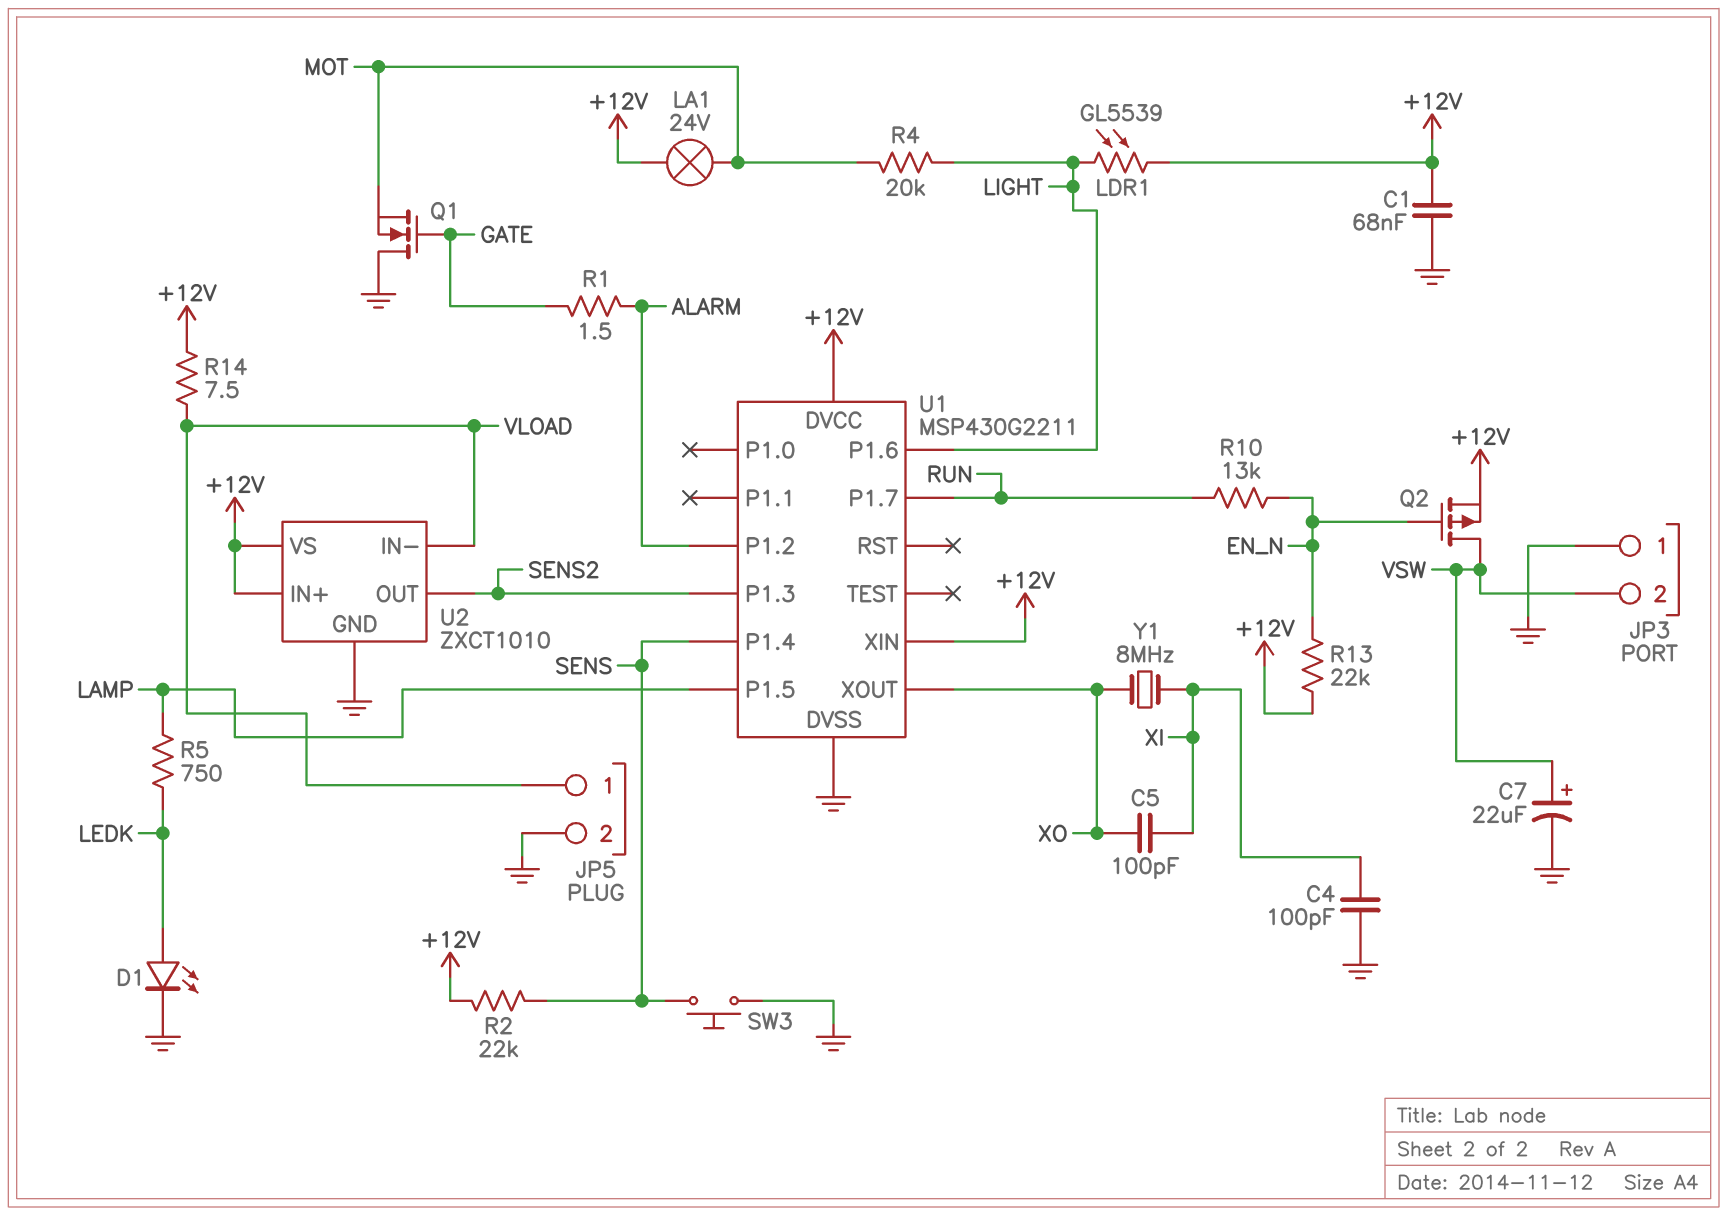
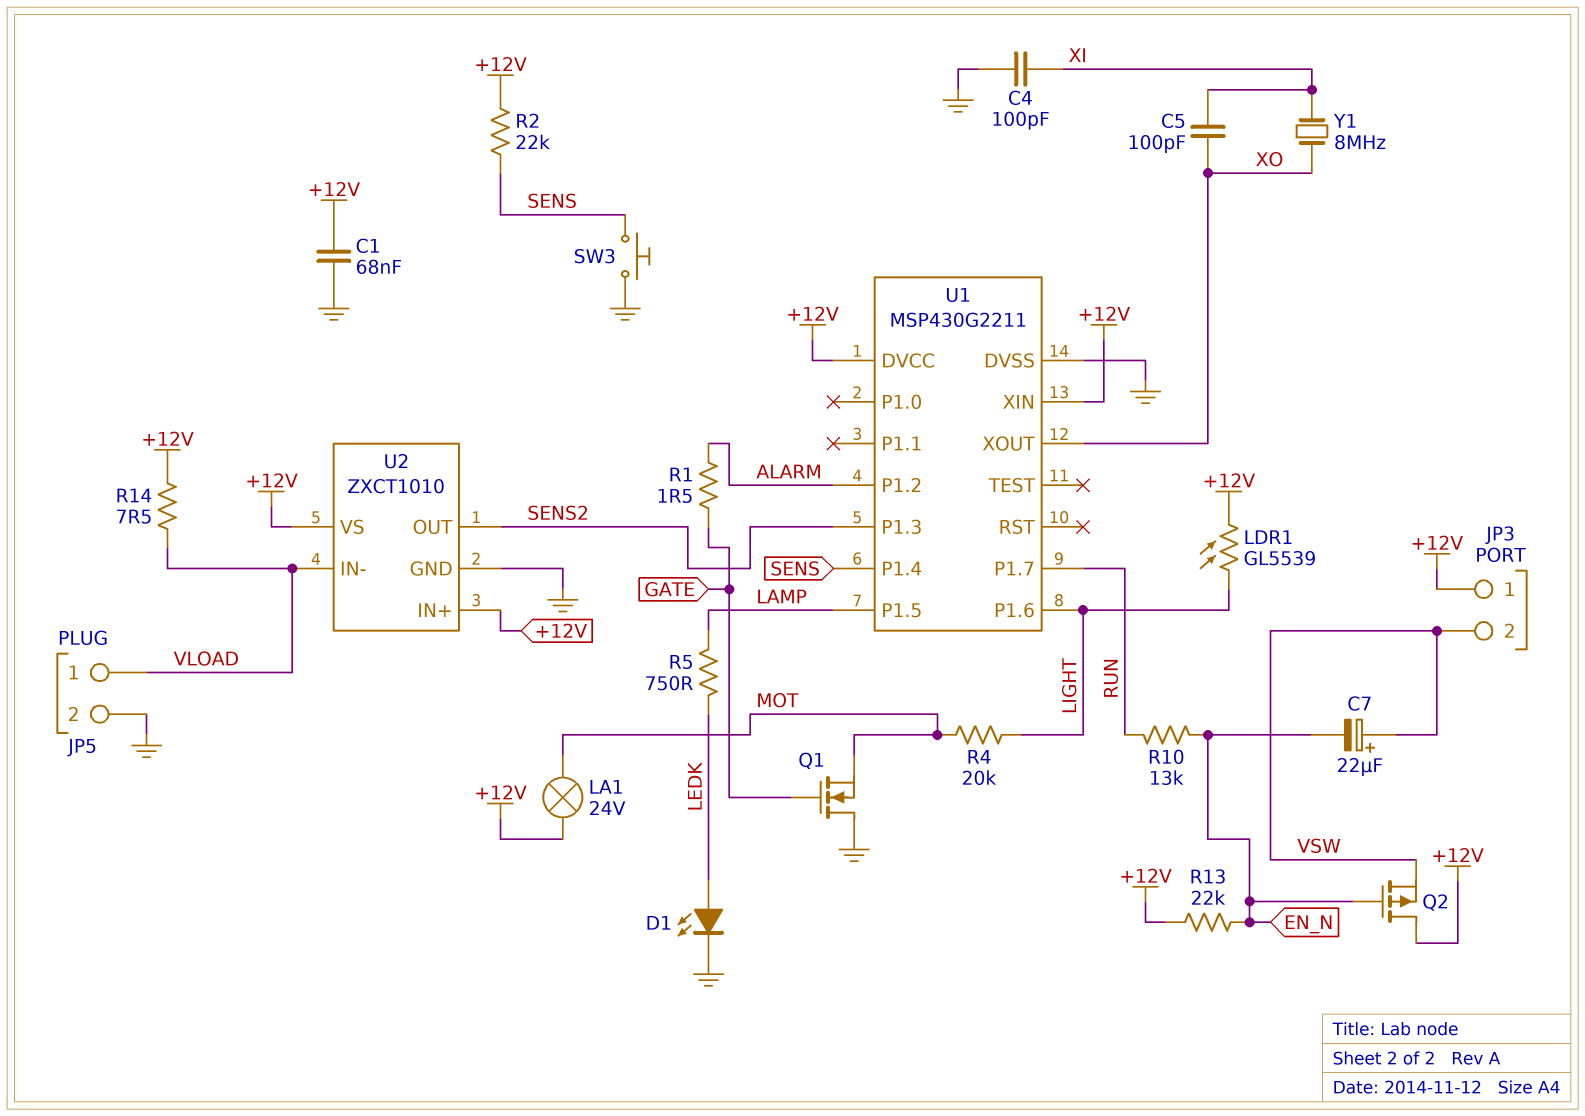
C7: 22uF (plus VSW, minus GND) -> 22uF (plus VSW, minus EN_N)
JP3 pin 1: GND -> +12V
Q2: PMOS (G EN_N, D VSW, S +12V) -> PMOS (G EN_N, D +12V, S VSW)

